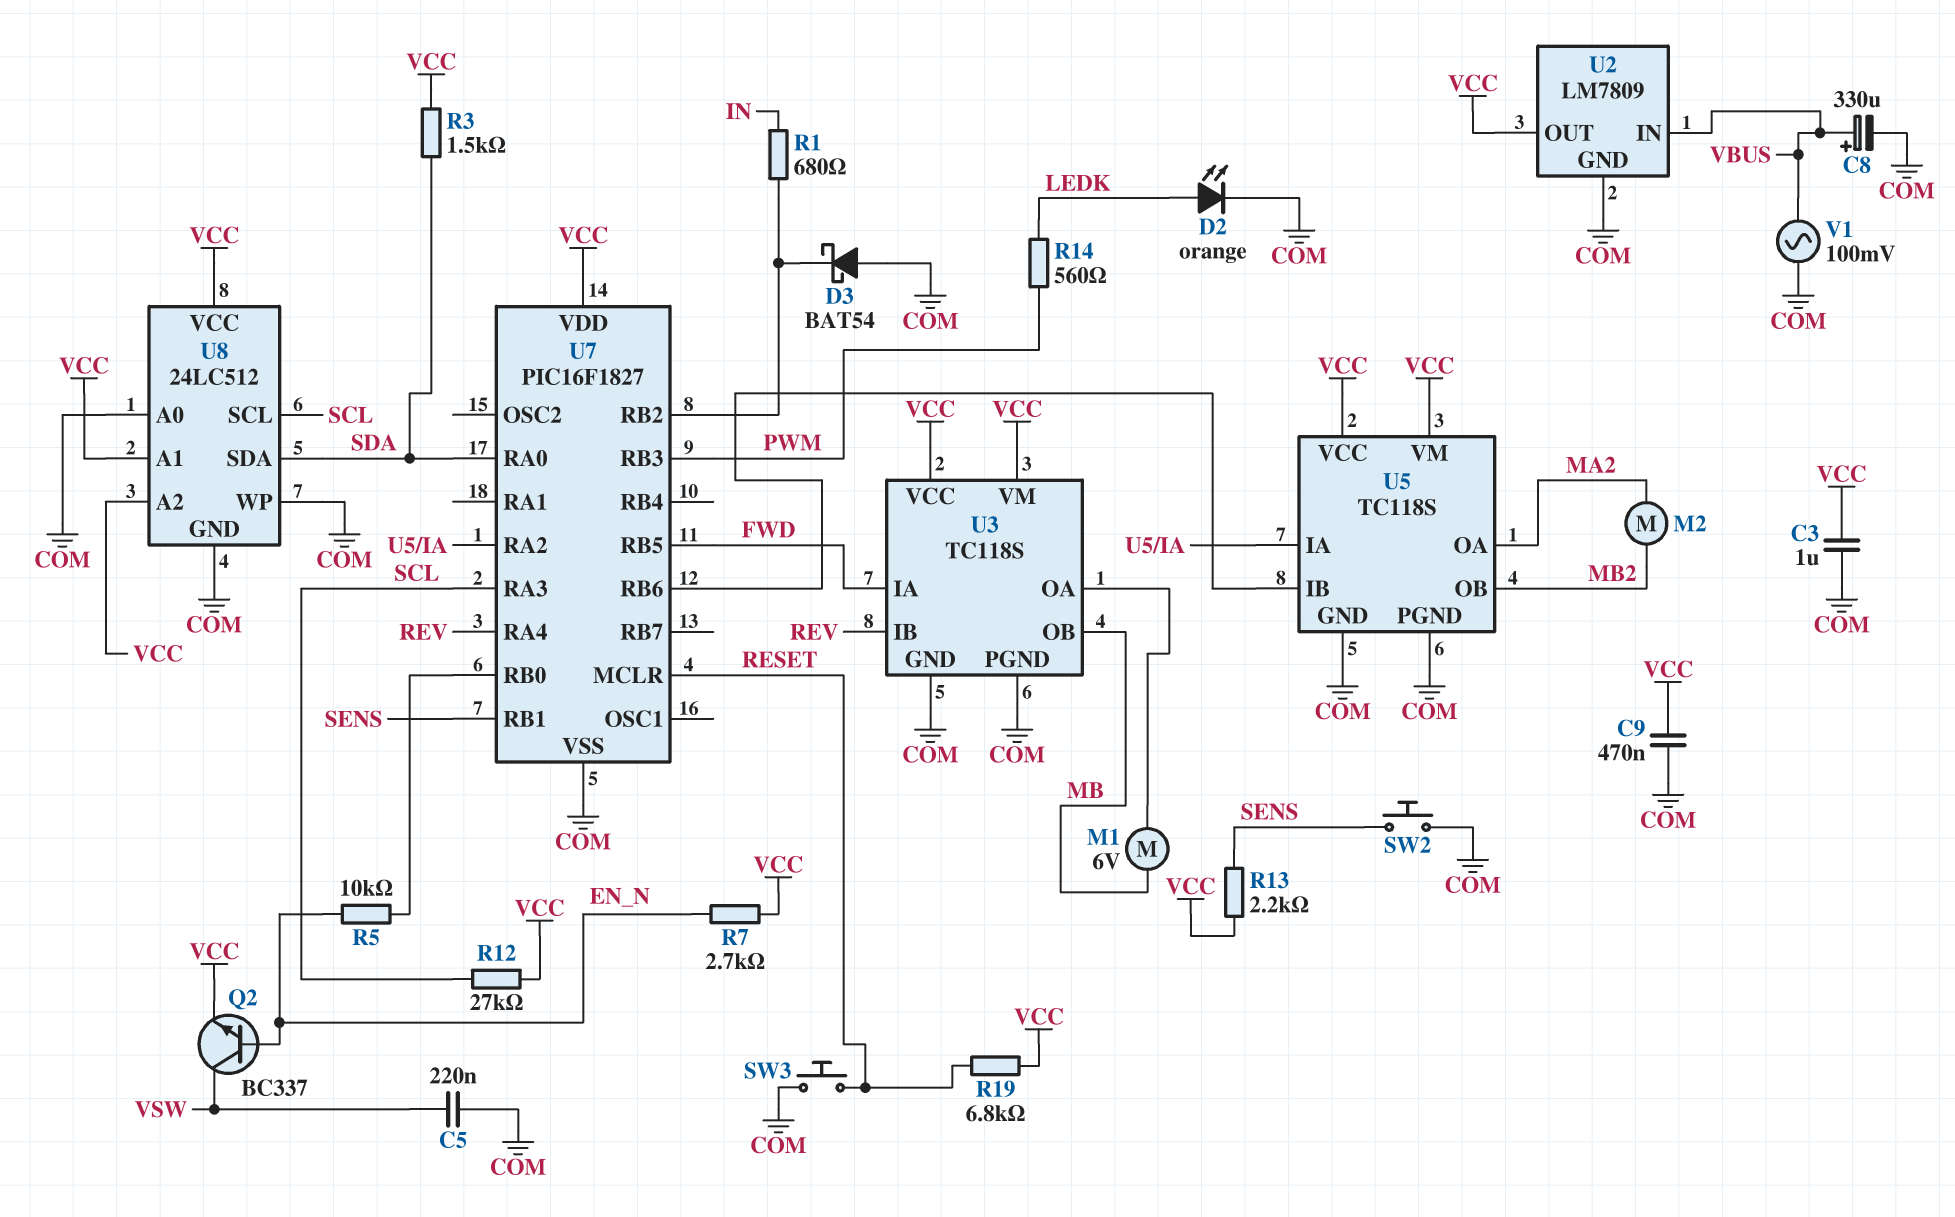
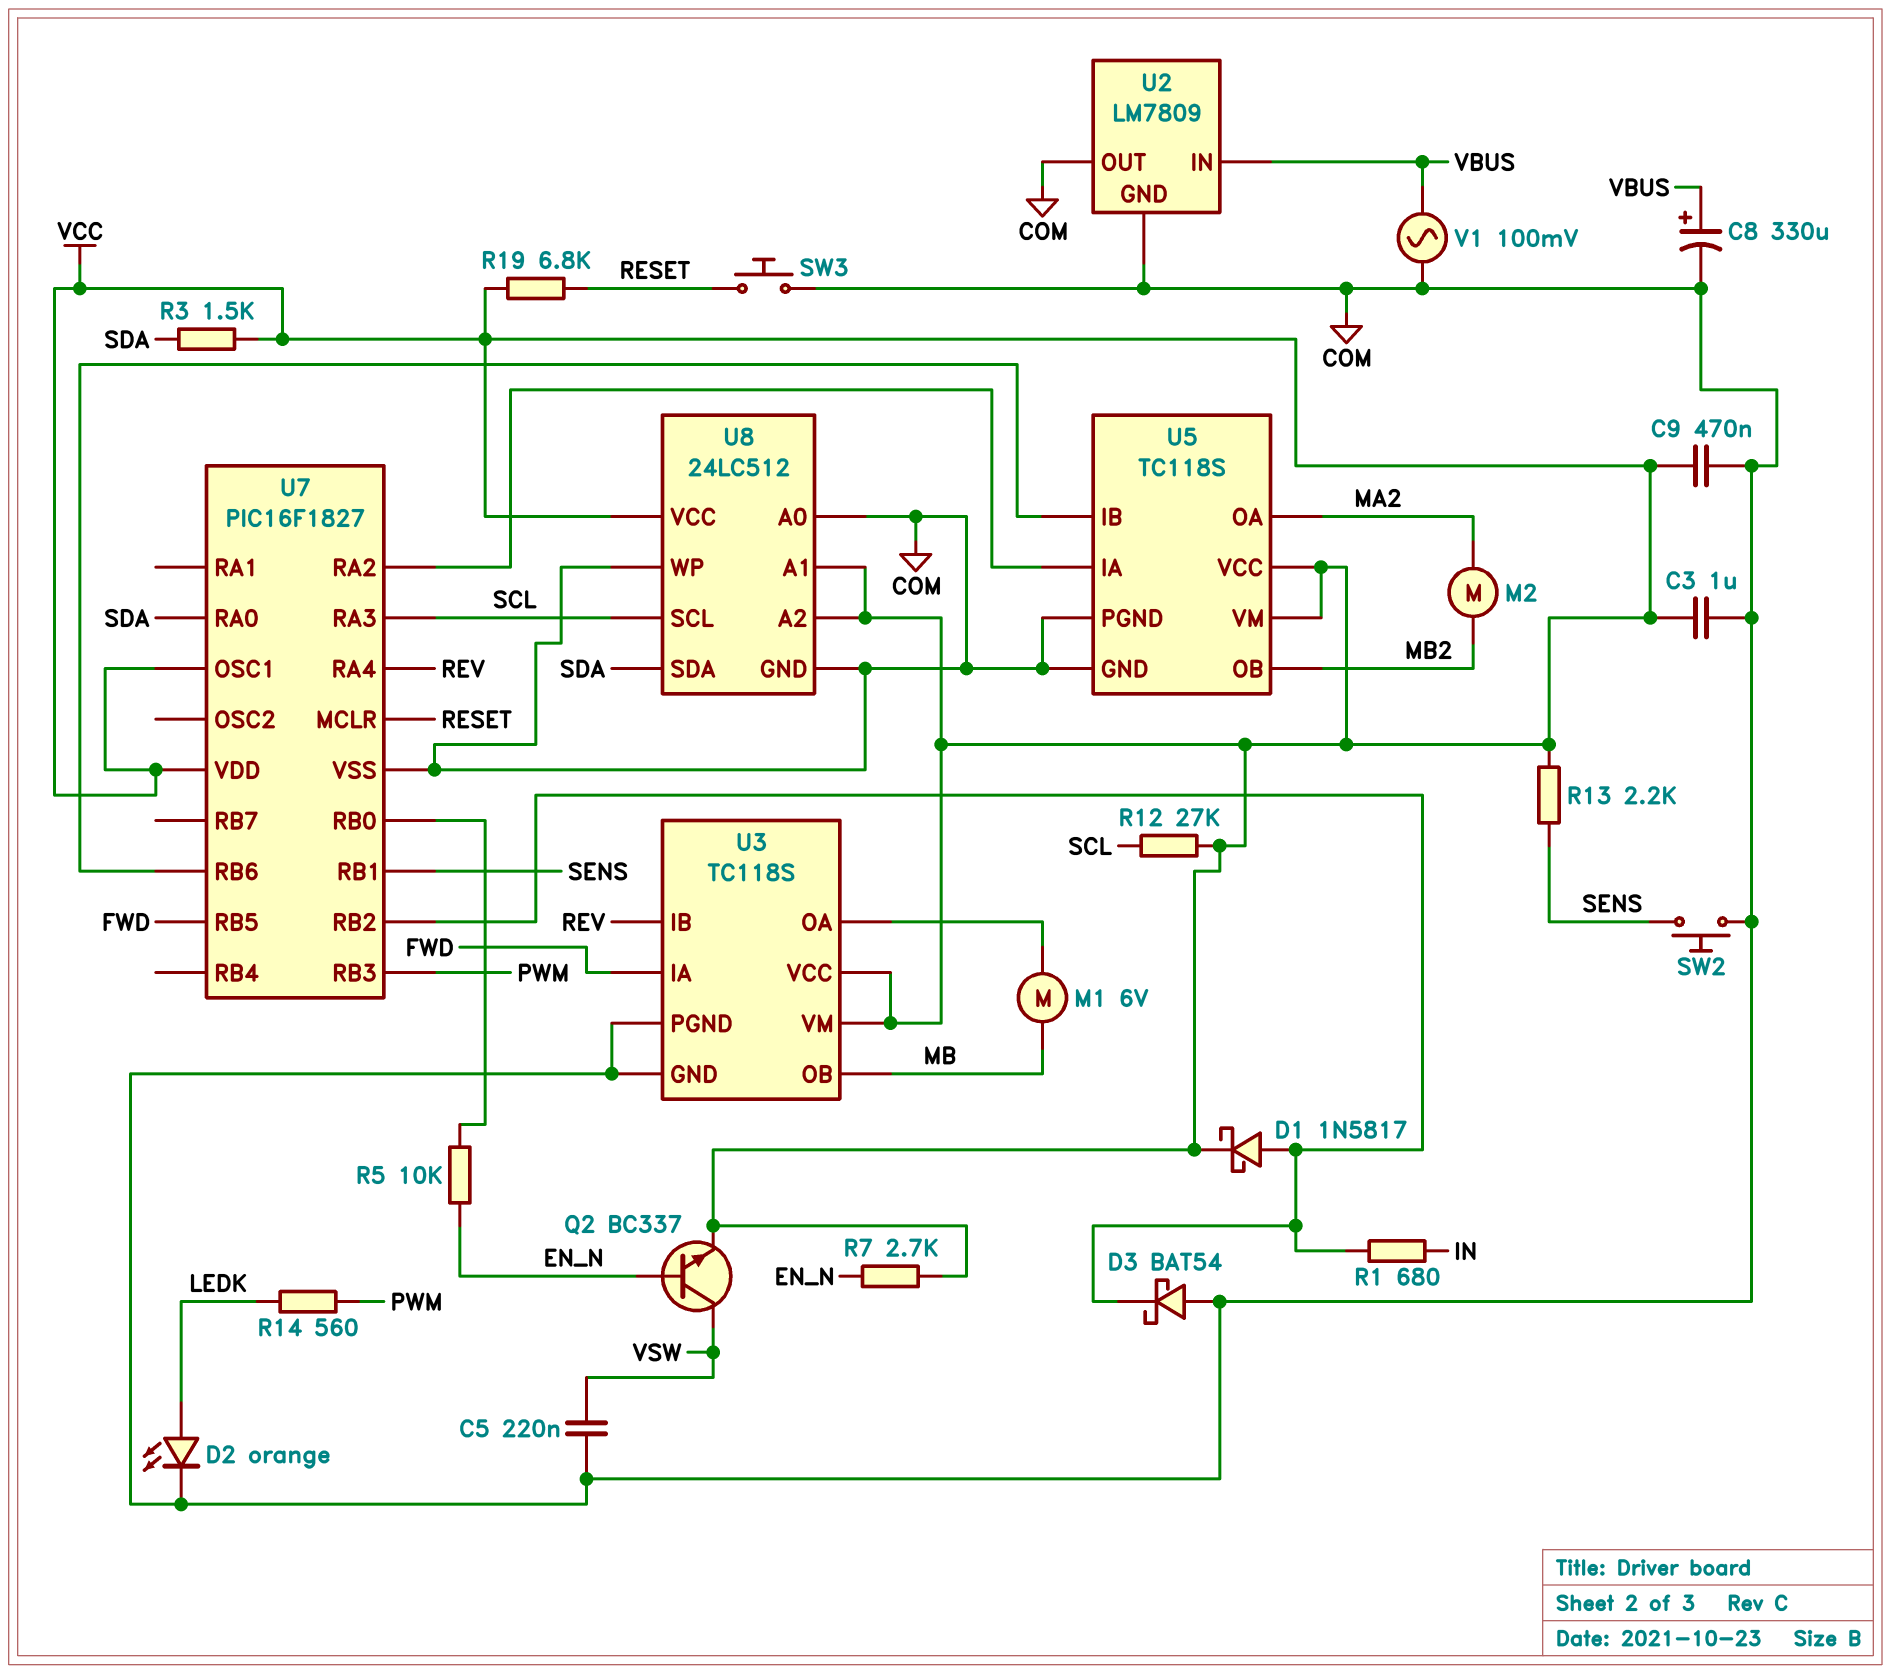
D1: none -> schottky 1N5817 (A U7/RB2, K VCC)
U2 pin OUT: VCC -> COM
U7 pin OSC1: none -> VCC

